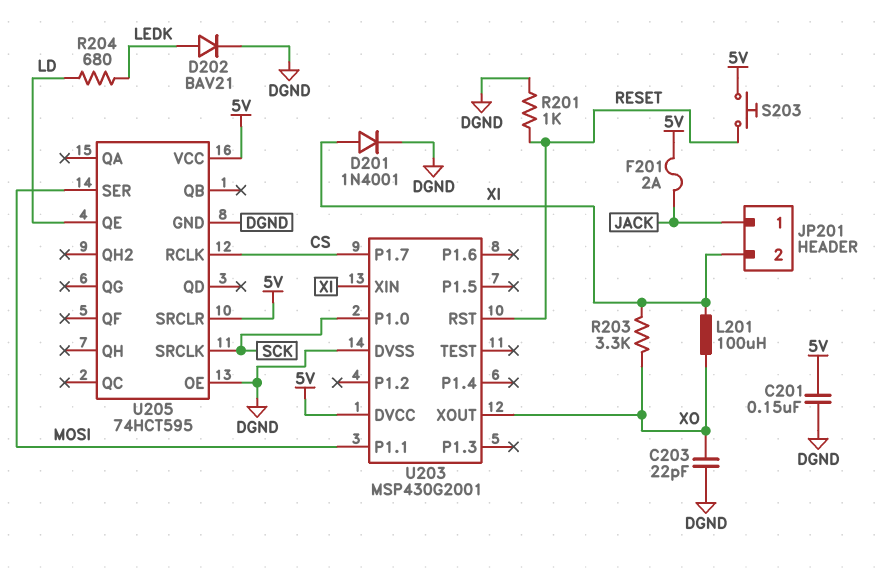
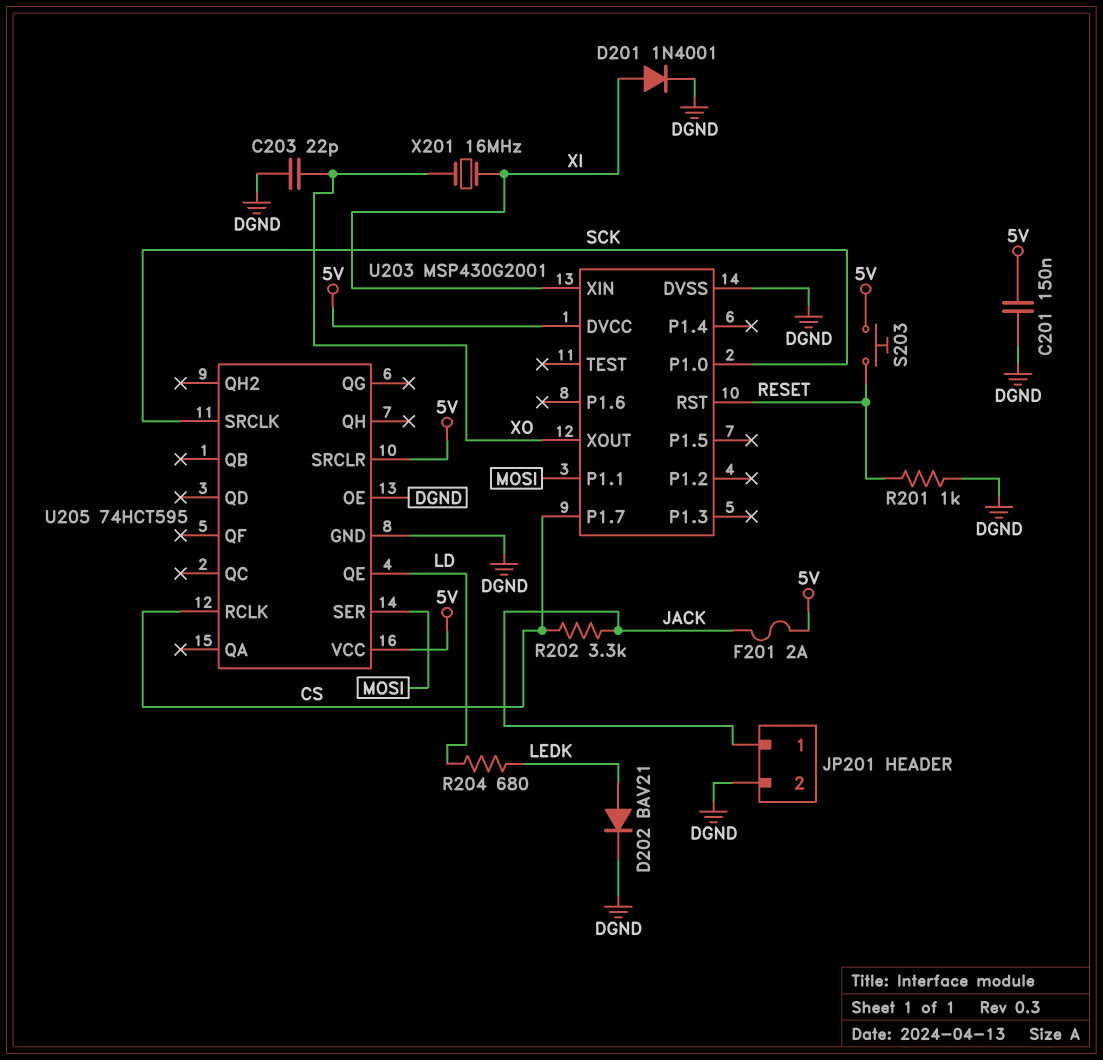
JP201 pin 2: XI -> DGND
L201: 100uH (XI, XO) -> none
R202: none -> 3.3k (CS, JACK)
R203: 3.3k (XI, XO) -> none
X201: none -> 16MHz (XI, XO)

